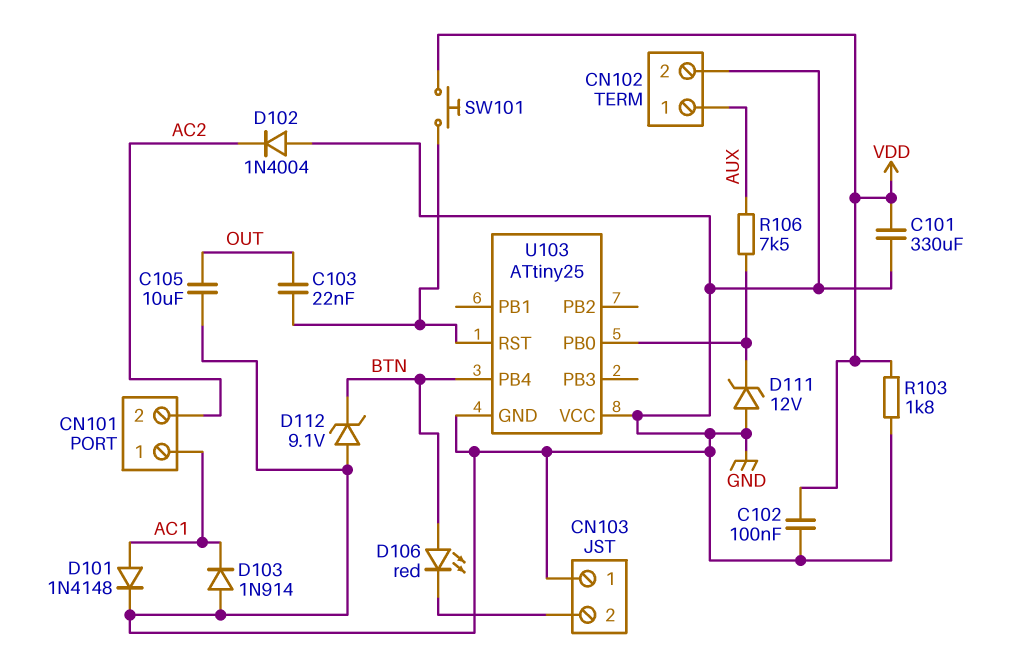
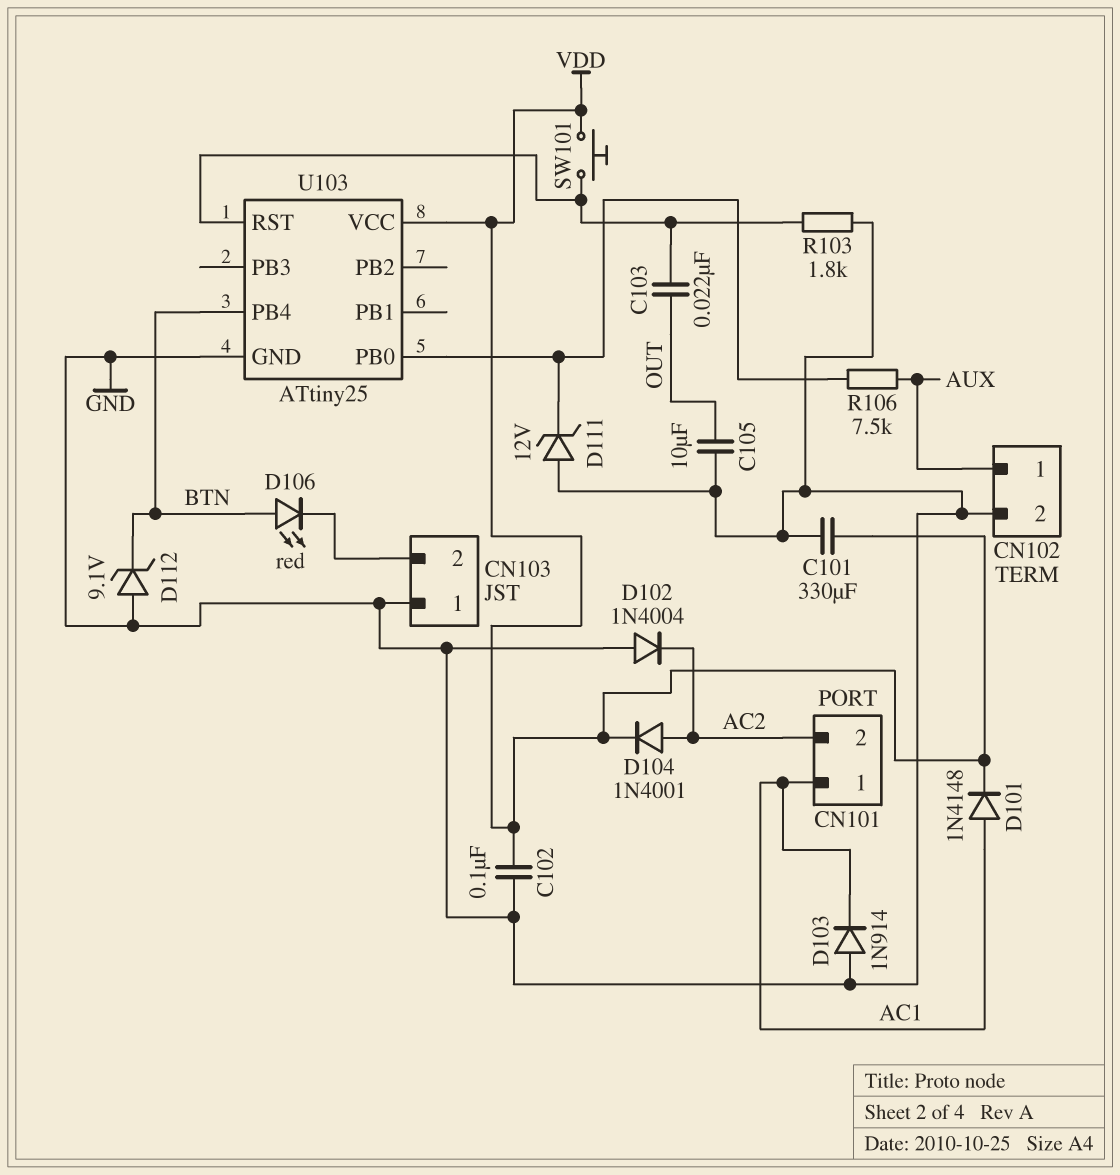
D101: diode 1N4148 (A AC1, K GND) -> diode 1N4148 (A AC1, K VDD)
D104: none -> diode 1N4001 (A AC2, K VDD)
R103: 1.8k (GND, VDD) -> 1.8k (GND, U103/RST)
U103 pin VCC: GND -> VDD

